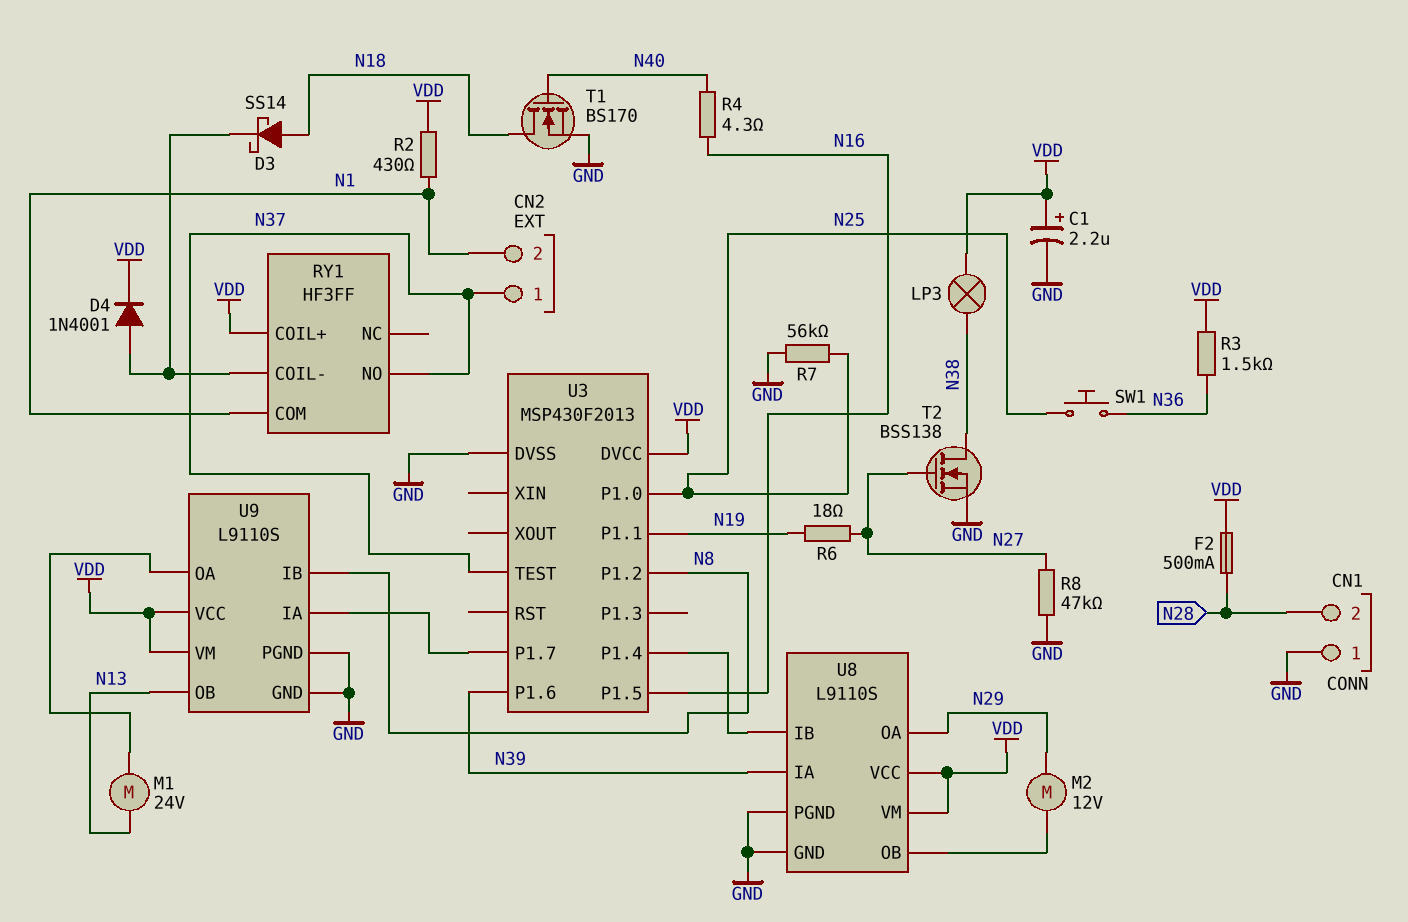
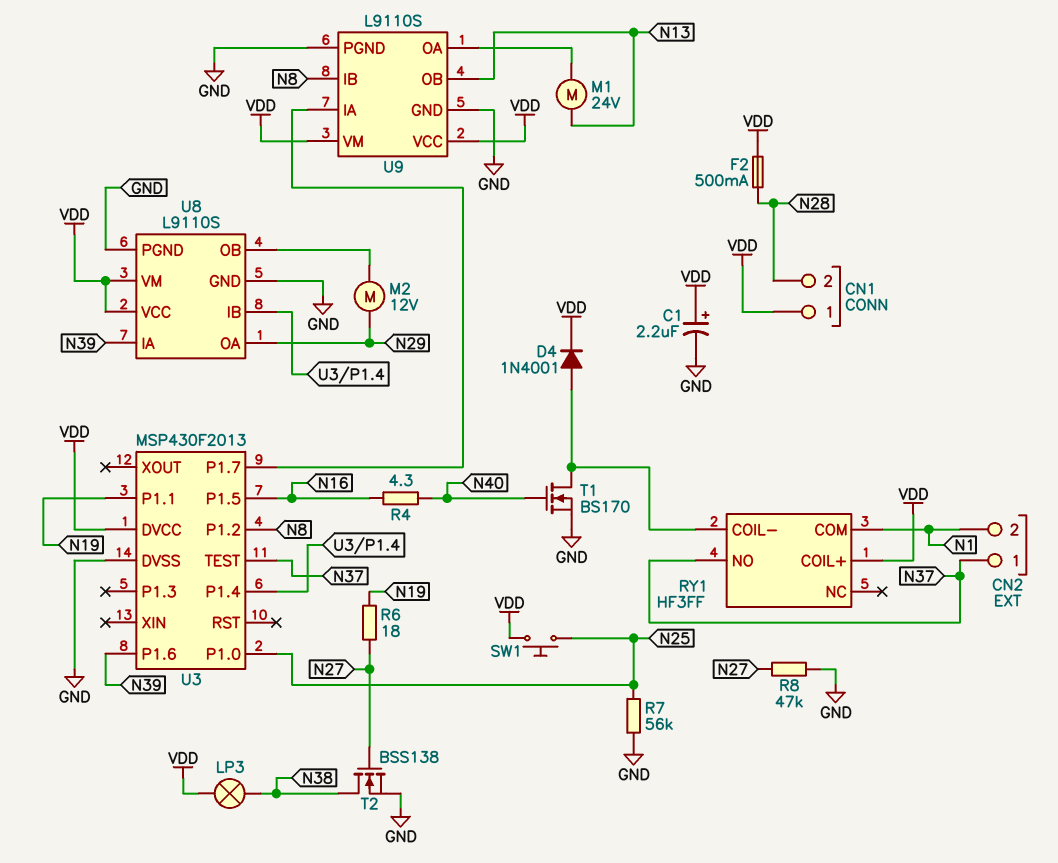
CN1 pin 1: GND -> VDD
D3: schottky SS14 (A N18, K RY1/COIL-) -> none
R2: 430 (N1, VDD) -> none
R3: 1.5k (N36, VDD) -> none
SW1: button (N25, N36) -> button (N25, VDD)
T1: NMOS BS170 (G N40, D N18, S GND) -> NMOS BS170 (G N40, D RY1/COIL-, S GND)

